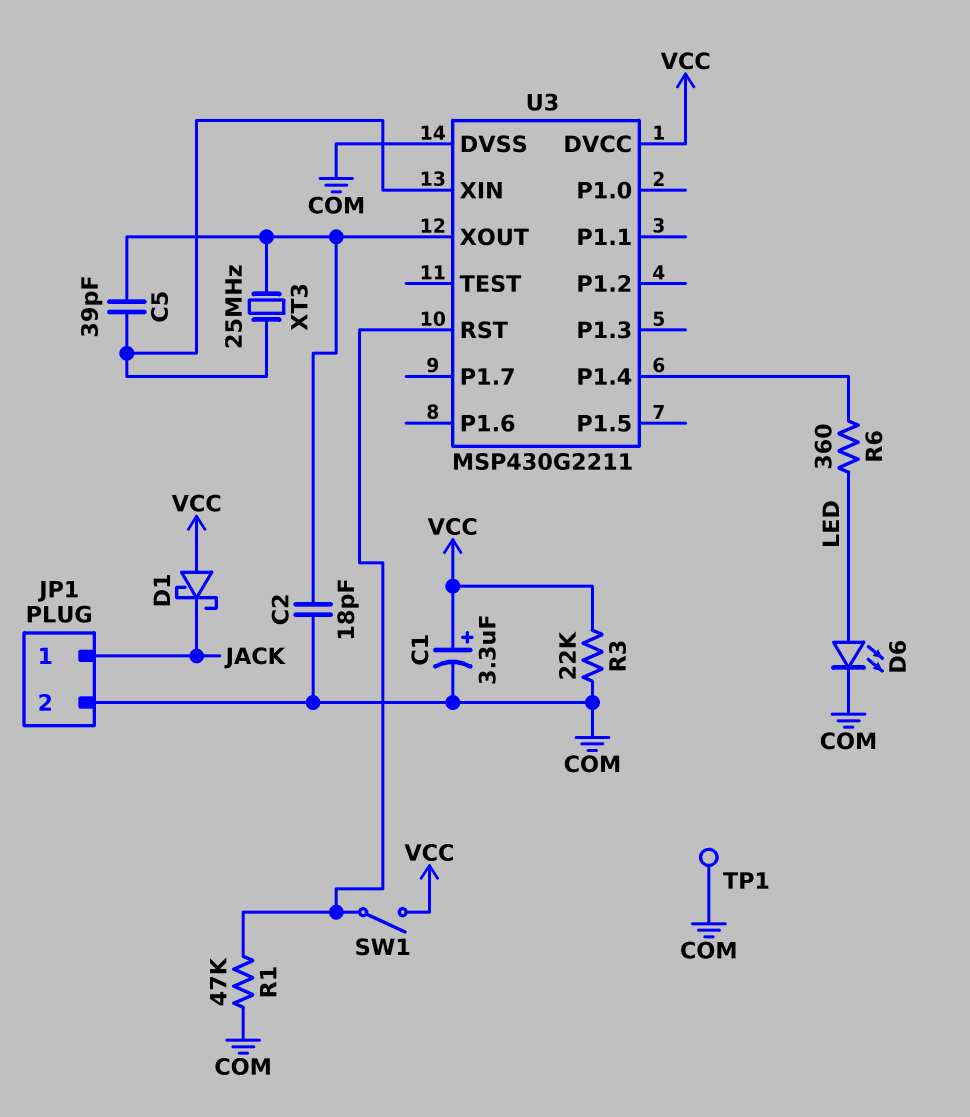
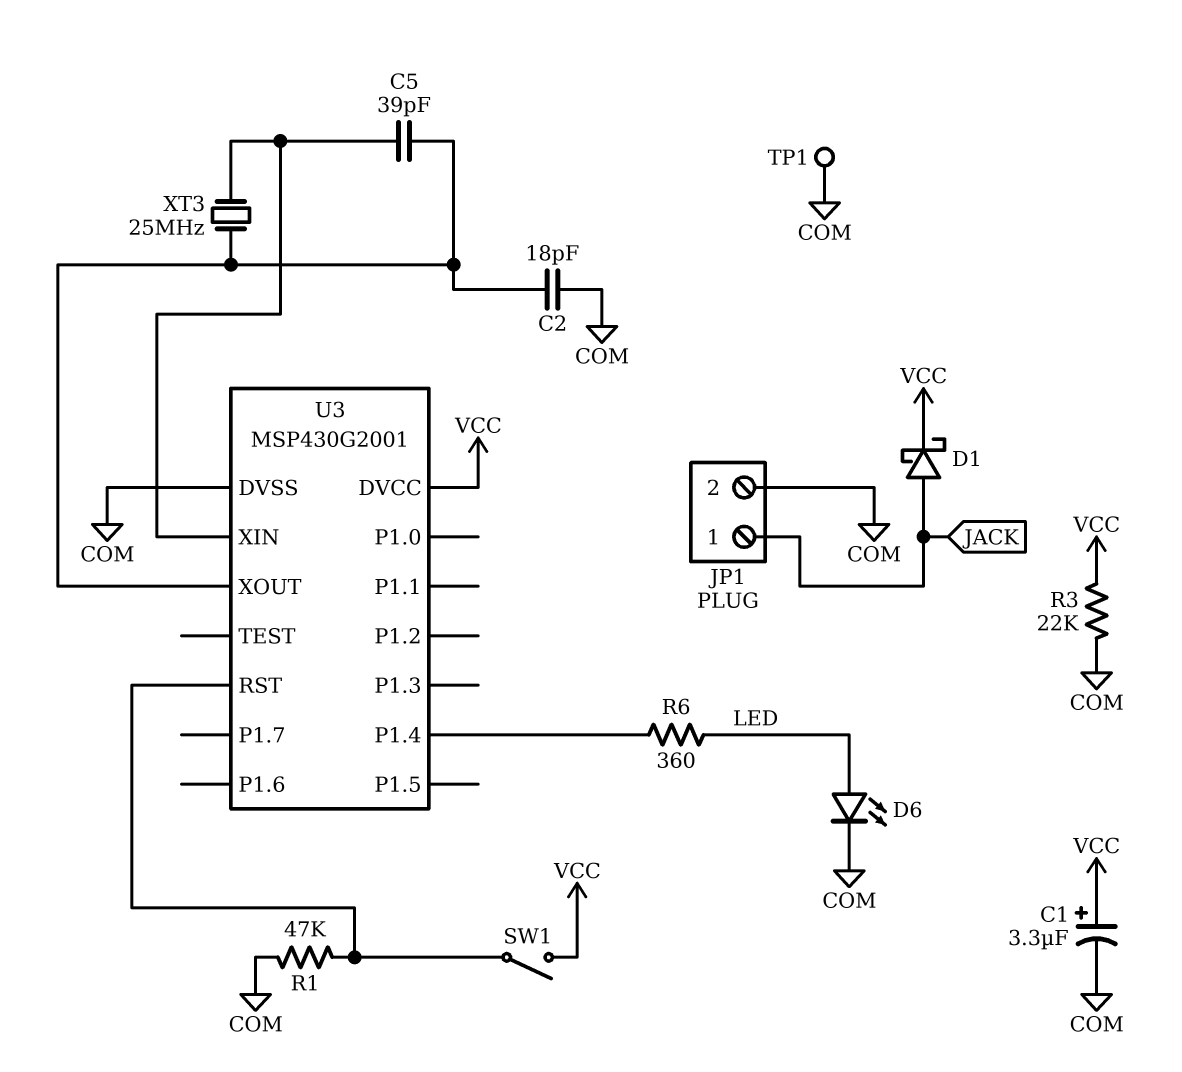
D1: schottky (A VCC, K JACK) -> schottky (A JACK, K VCC)
U3: MSP430G2211 -> MSP430G2001

